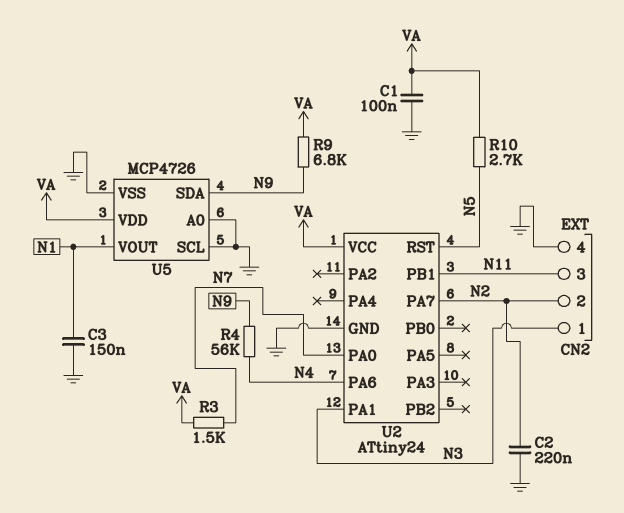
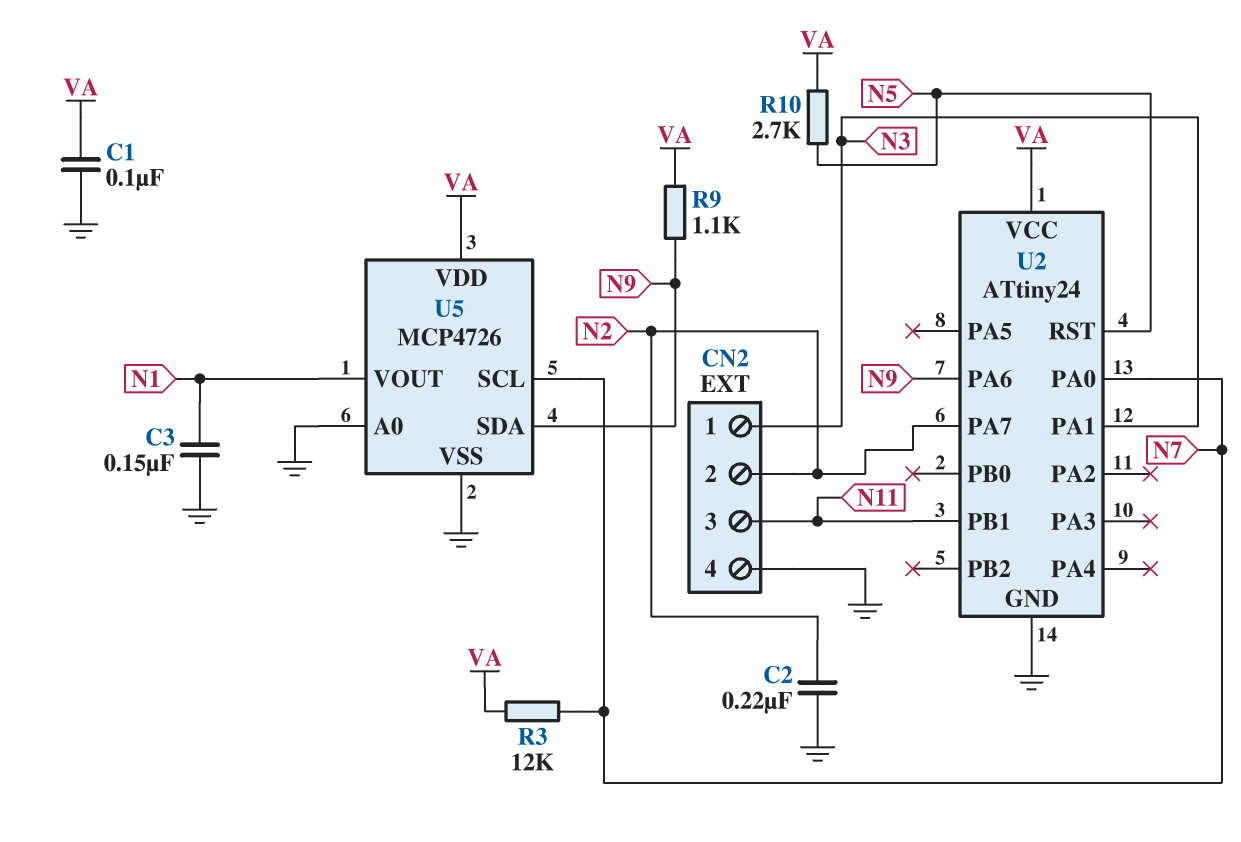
R3: 1.5k (N7, VA) -> 12k (N7, VA)
R4: 56k (N4, N9) -> none
R9: 6.8k (N9, VA) -> 1.1k (N9, VA)
U2 pin PA6: N4 -> N9
U5 pin SCL: GND -> N7

